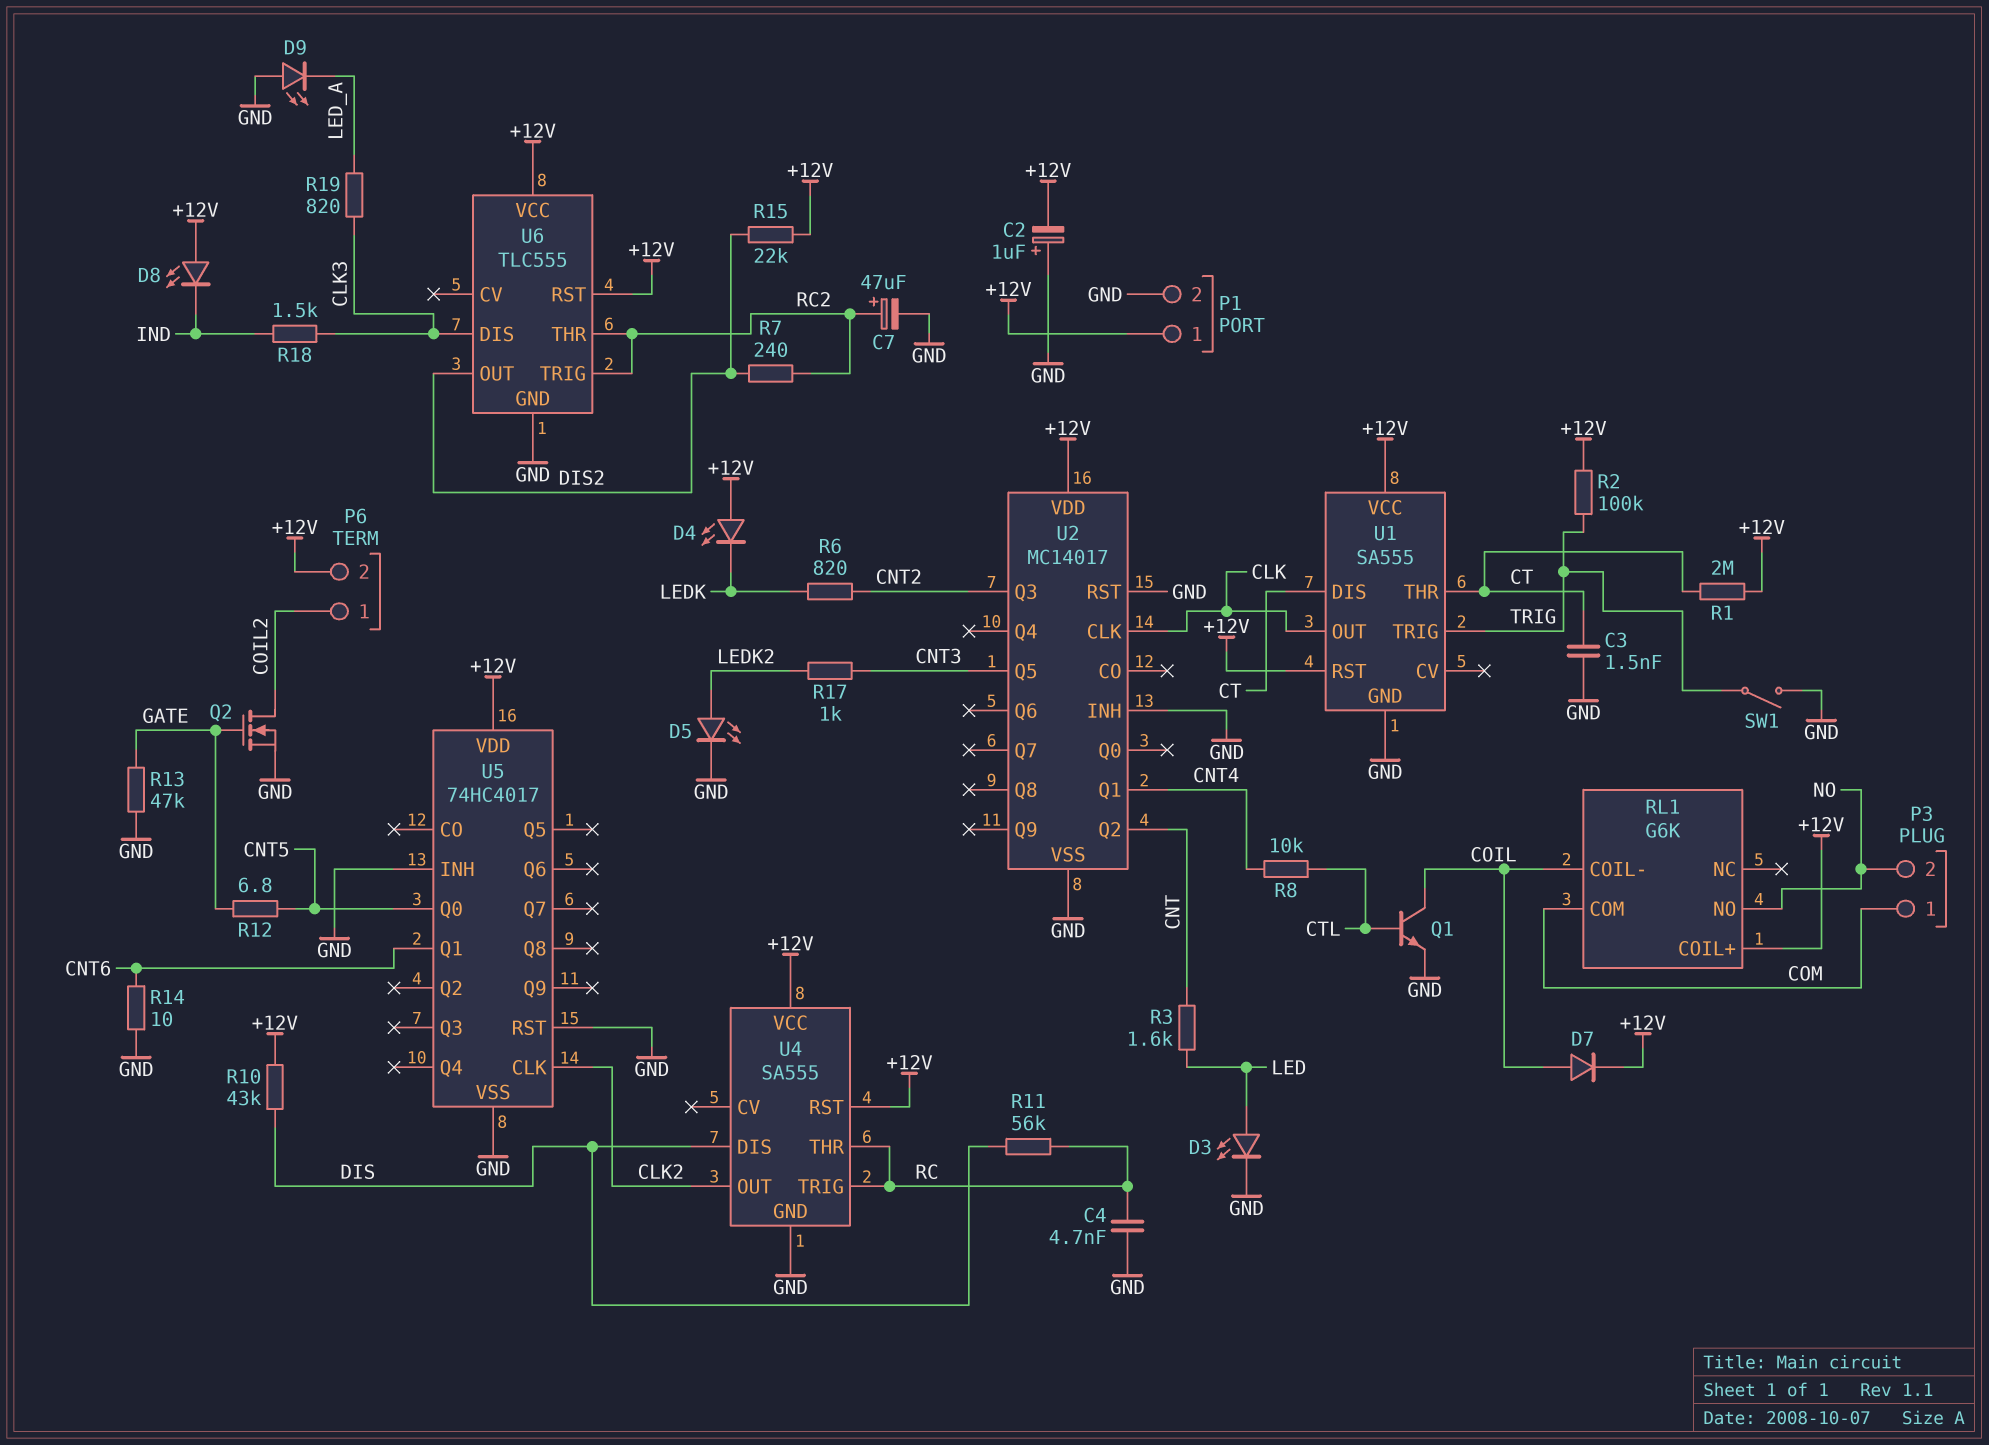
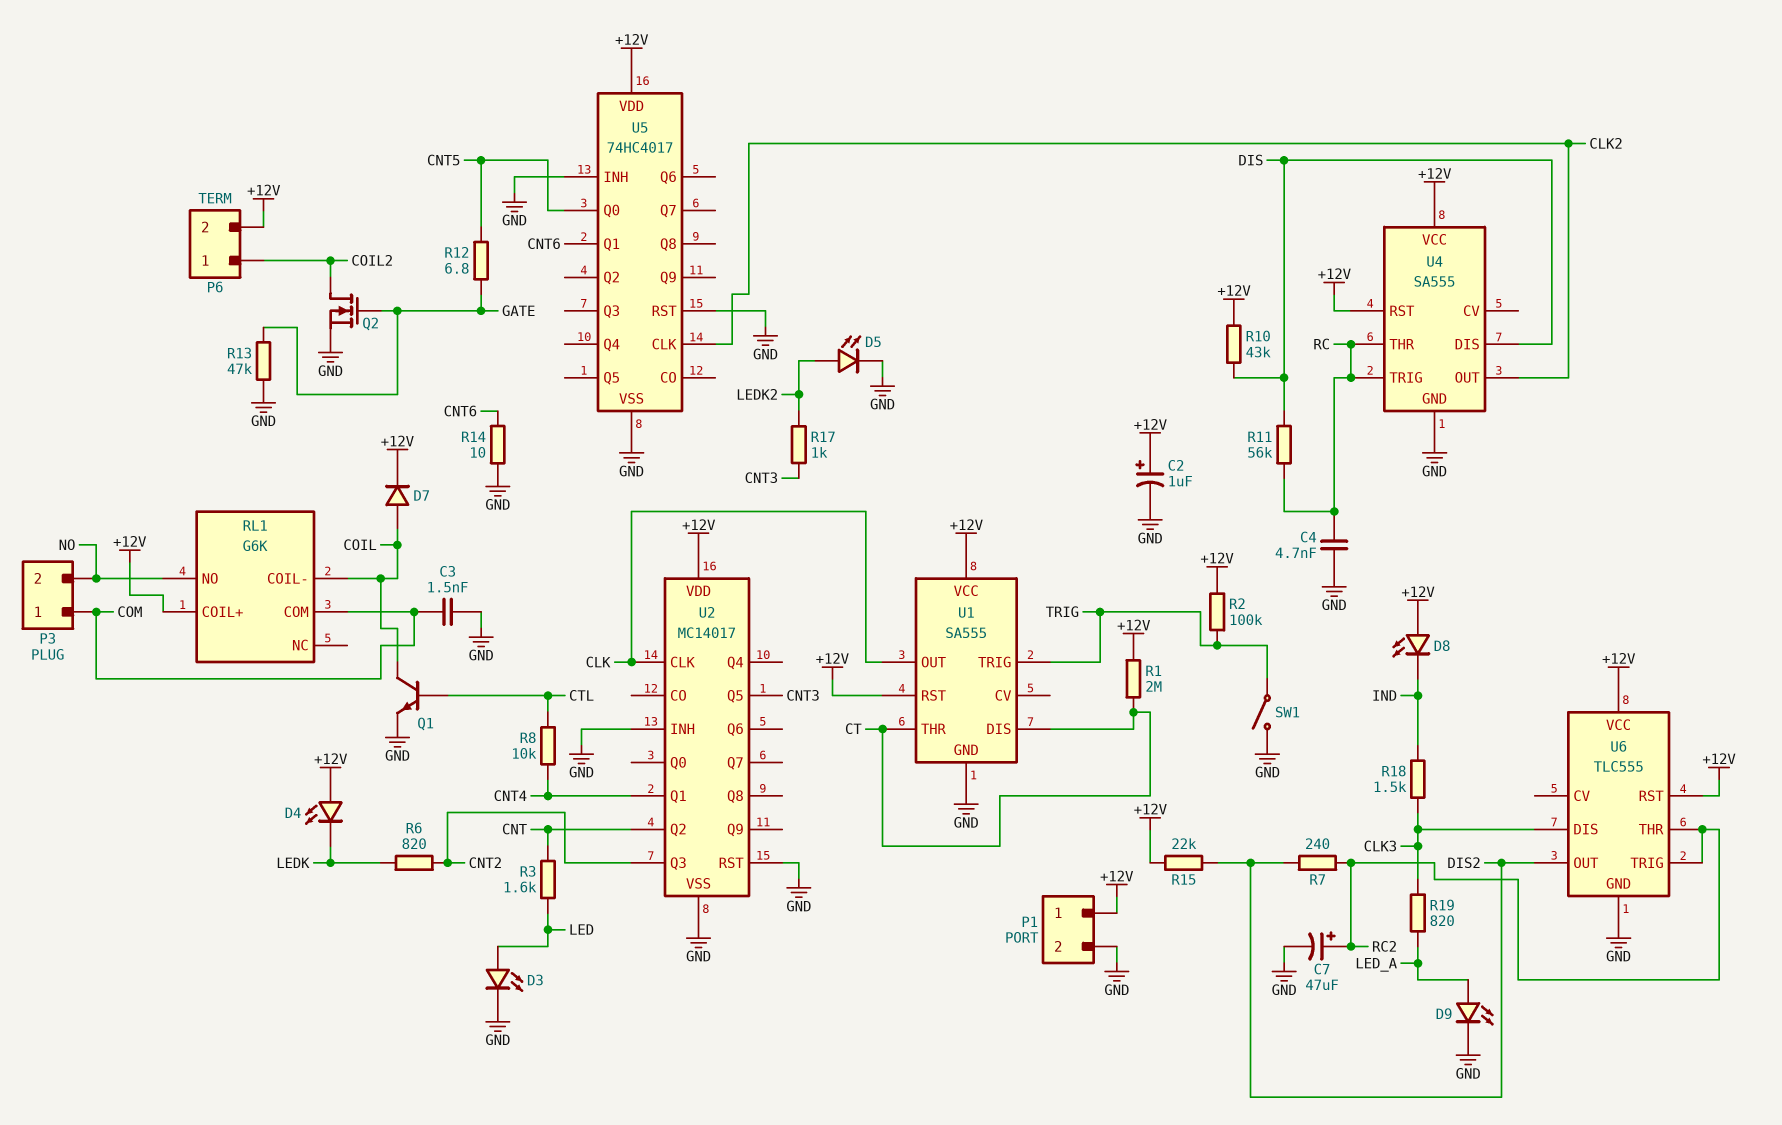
C2: 1uF (plus GND, minus +12V) -> 1uF (plus +12V, minus GND)
C3: 1.5nF (CT, GND) -> 1.5nF (COM, GND)
D9: LED (A GND, K LED_A) -> LED (A LED_A, K GND)

